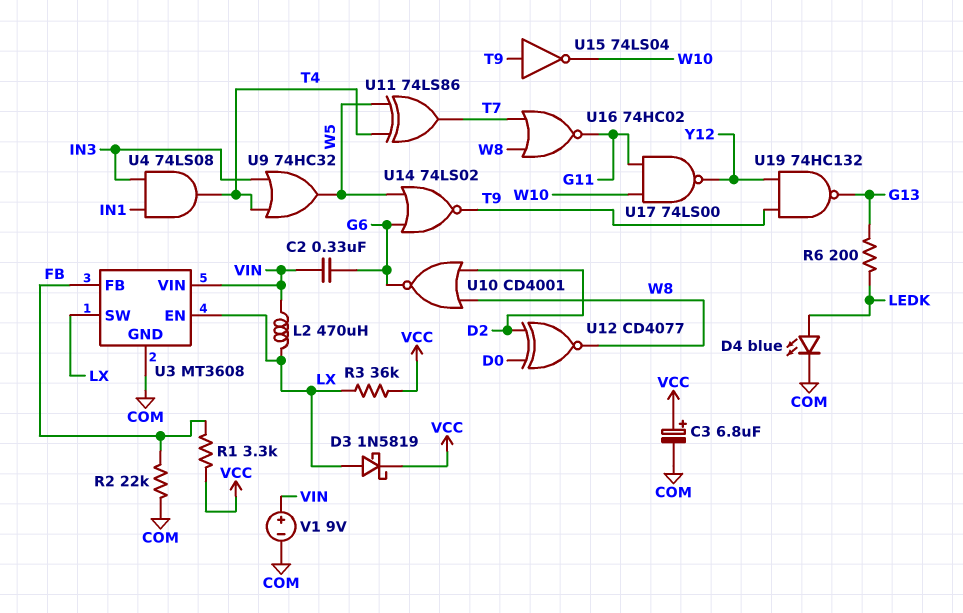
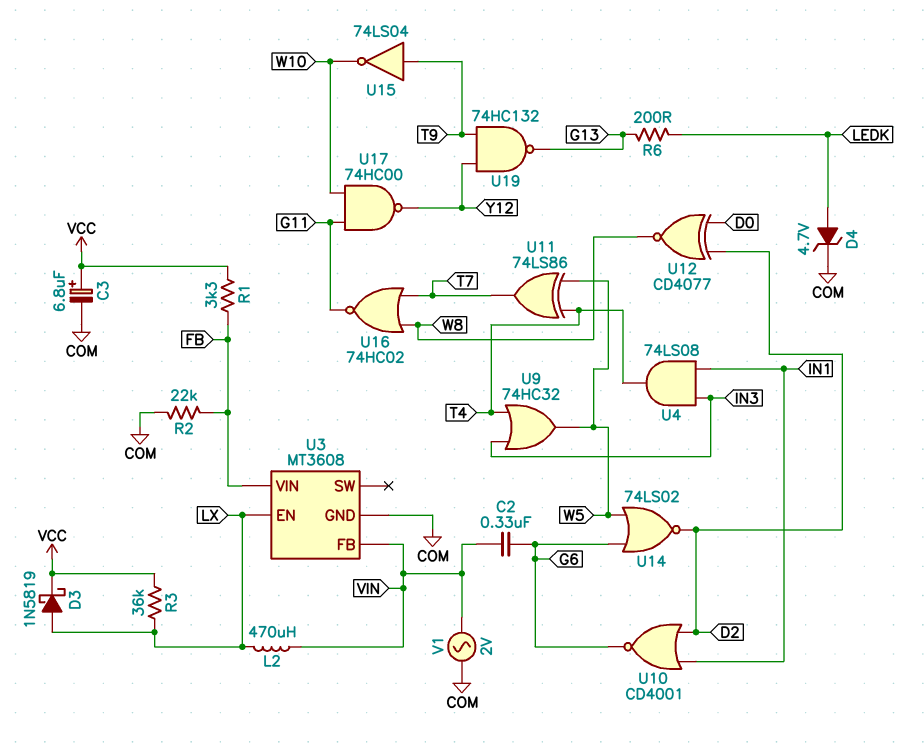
D4: LED blue (A LEDK, K COM) -> zener 4.7V (A LEDK, K COM)
U3 pin FB: FB -> VIN
U3 pin SW: LX -> none
U3 pin VIN: VIN -> FB
U10: NOR CD4001 (in D2, in W8, out G6) -> NOR CD4001 (in D2, in IN1, out G6)
U14: NOR 74LS02 (in G6, in W5, out T9) -> NOR 74LS02 (in G6, in W5, out D2)
U17: NAND 74LS00 (in G11, in W10, out Y12) -> NAND 74HC00 (in G11, in W10, out Y12)
V1: 9V (plus VIN, minus COM) -> AC 2V (COM, VIN)

